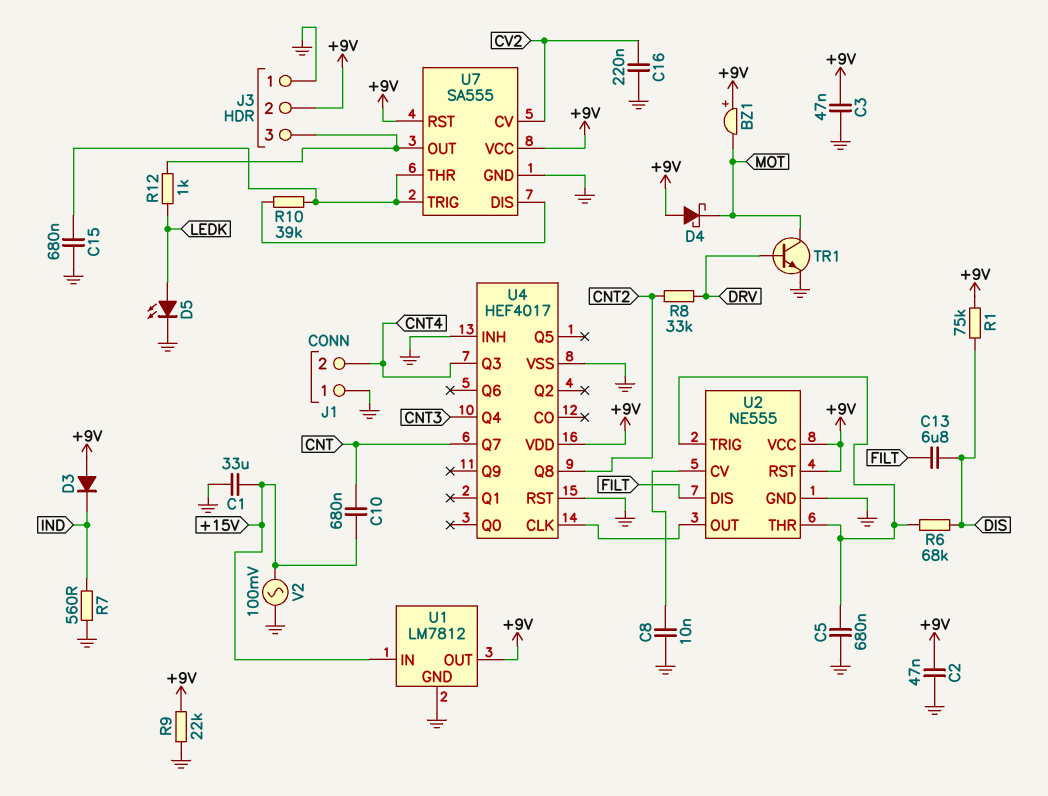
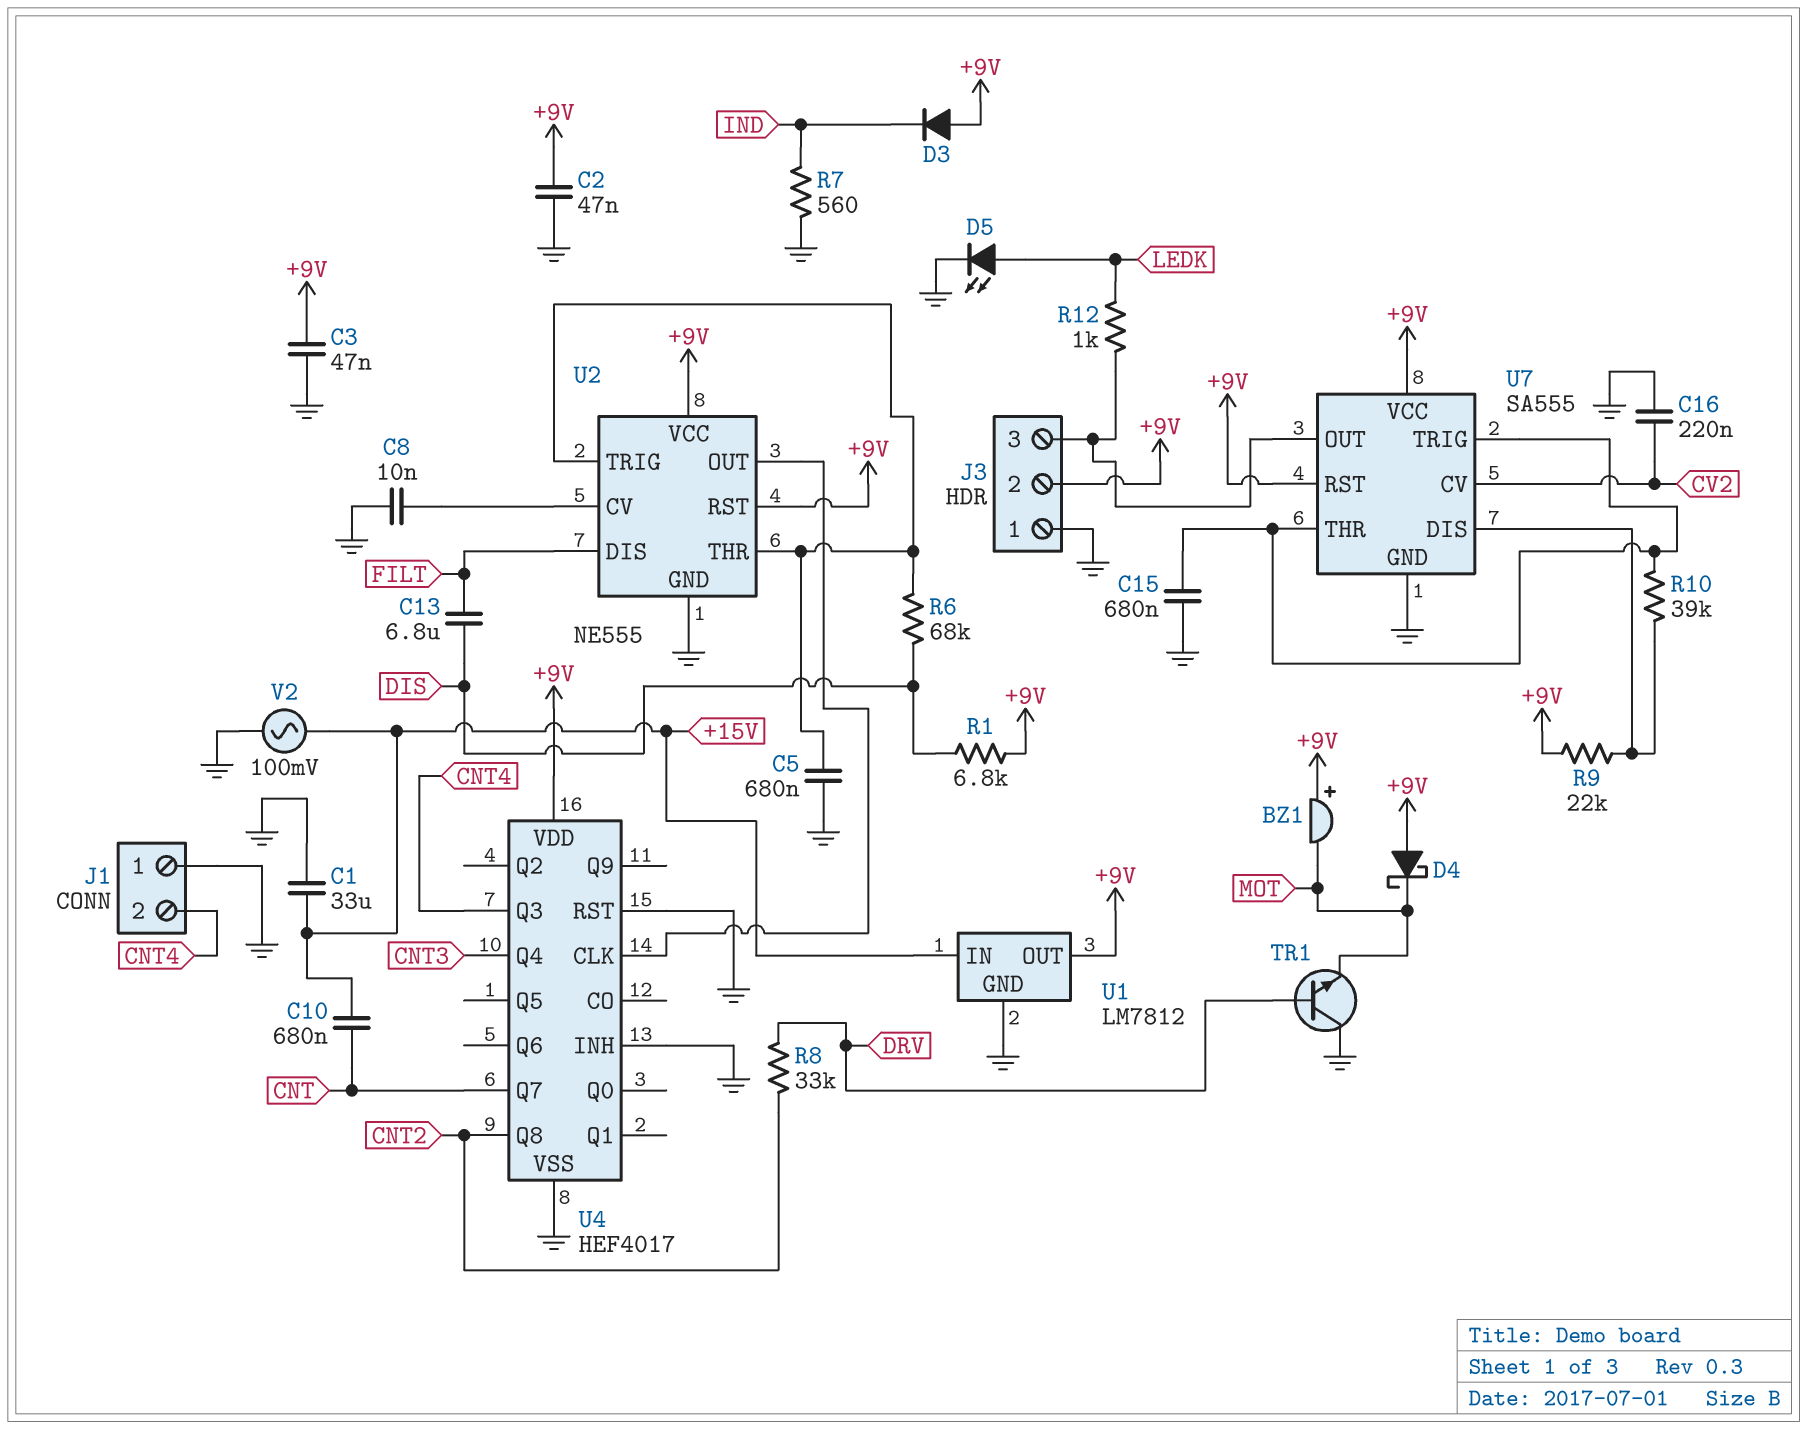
R1: 75k (+9V, DIS) -> 6.8k (+9V, DIS)
R9: 22k (+9V, GND) -> 22k (+9V, U7/DIS)
TR1: NPN (B DRV, C MOT, E GND) -> NPN (B DRV, C GND, E MOT)

